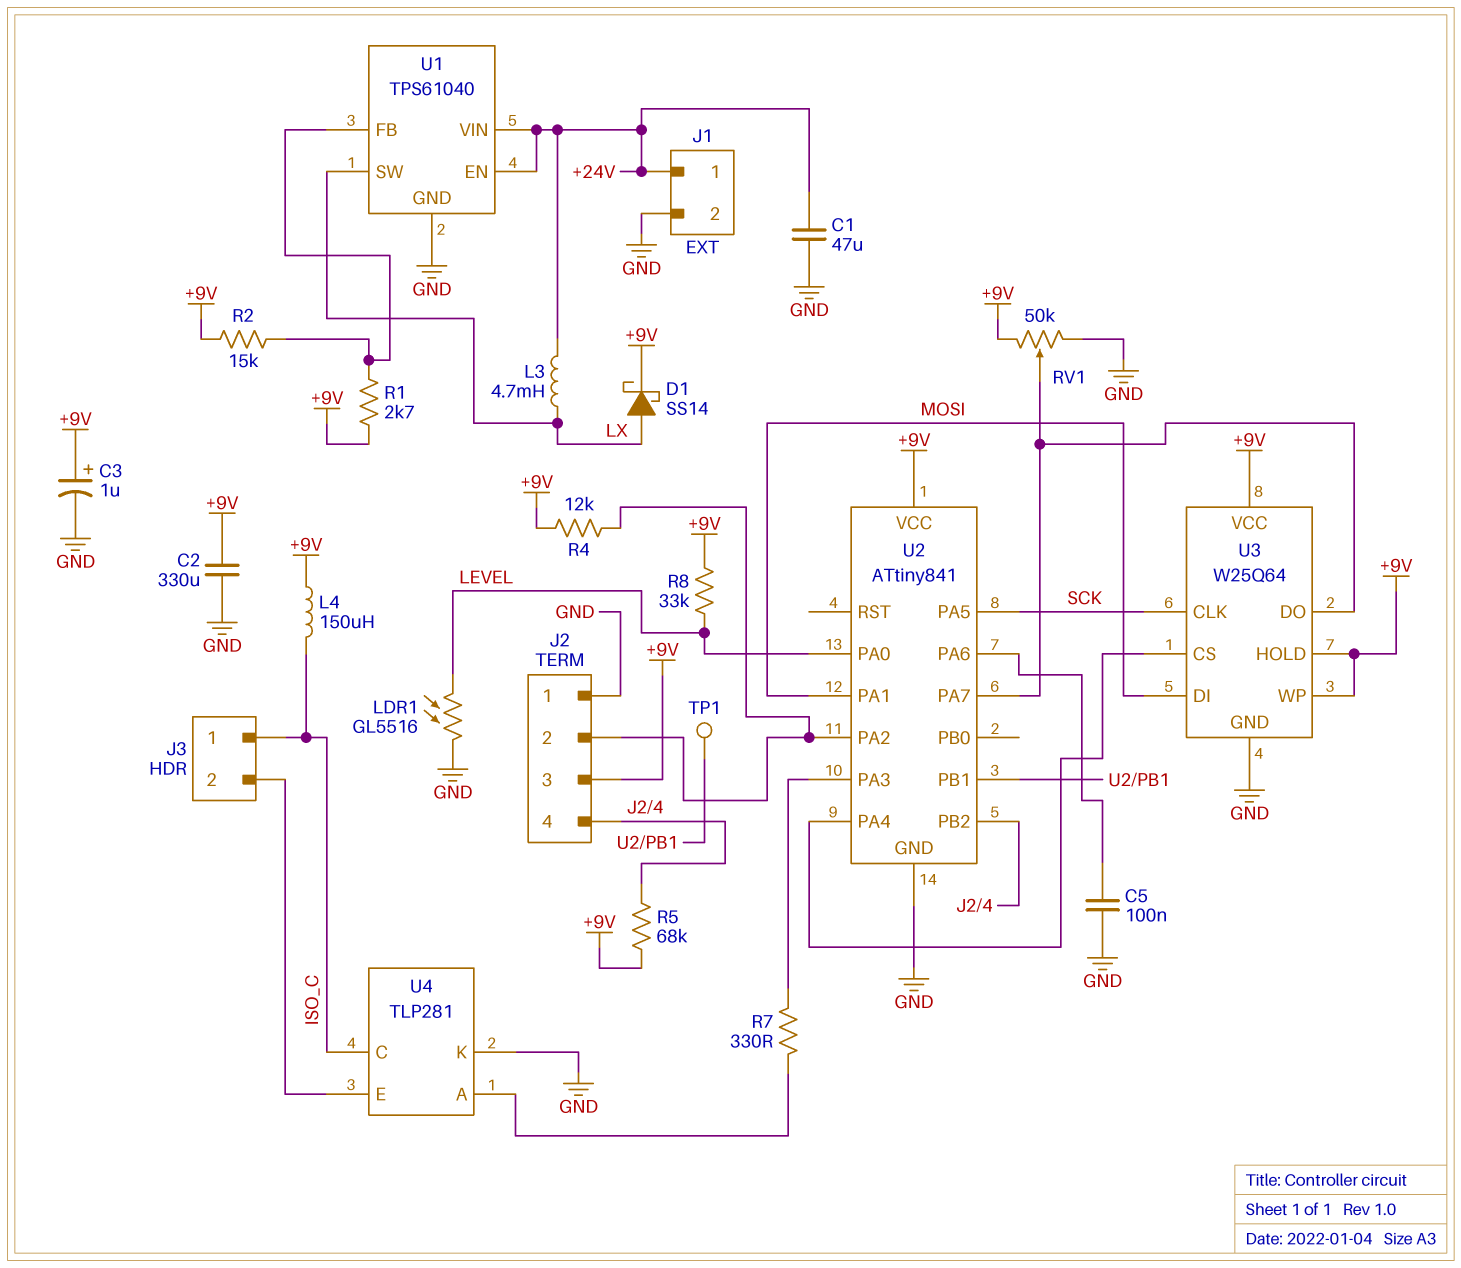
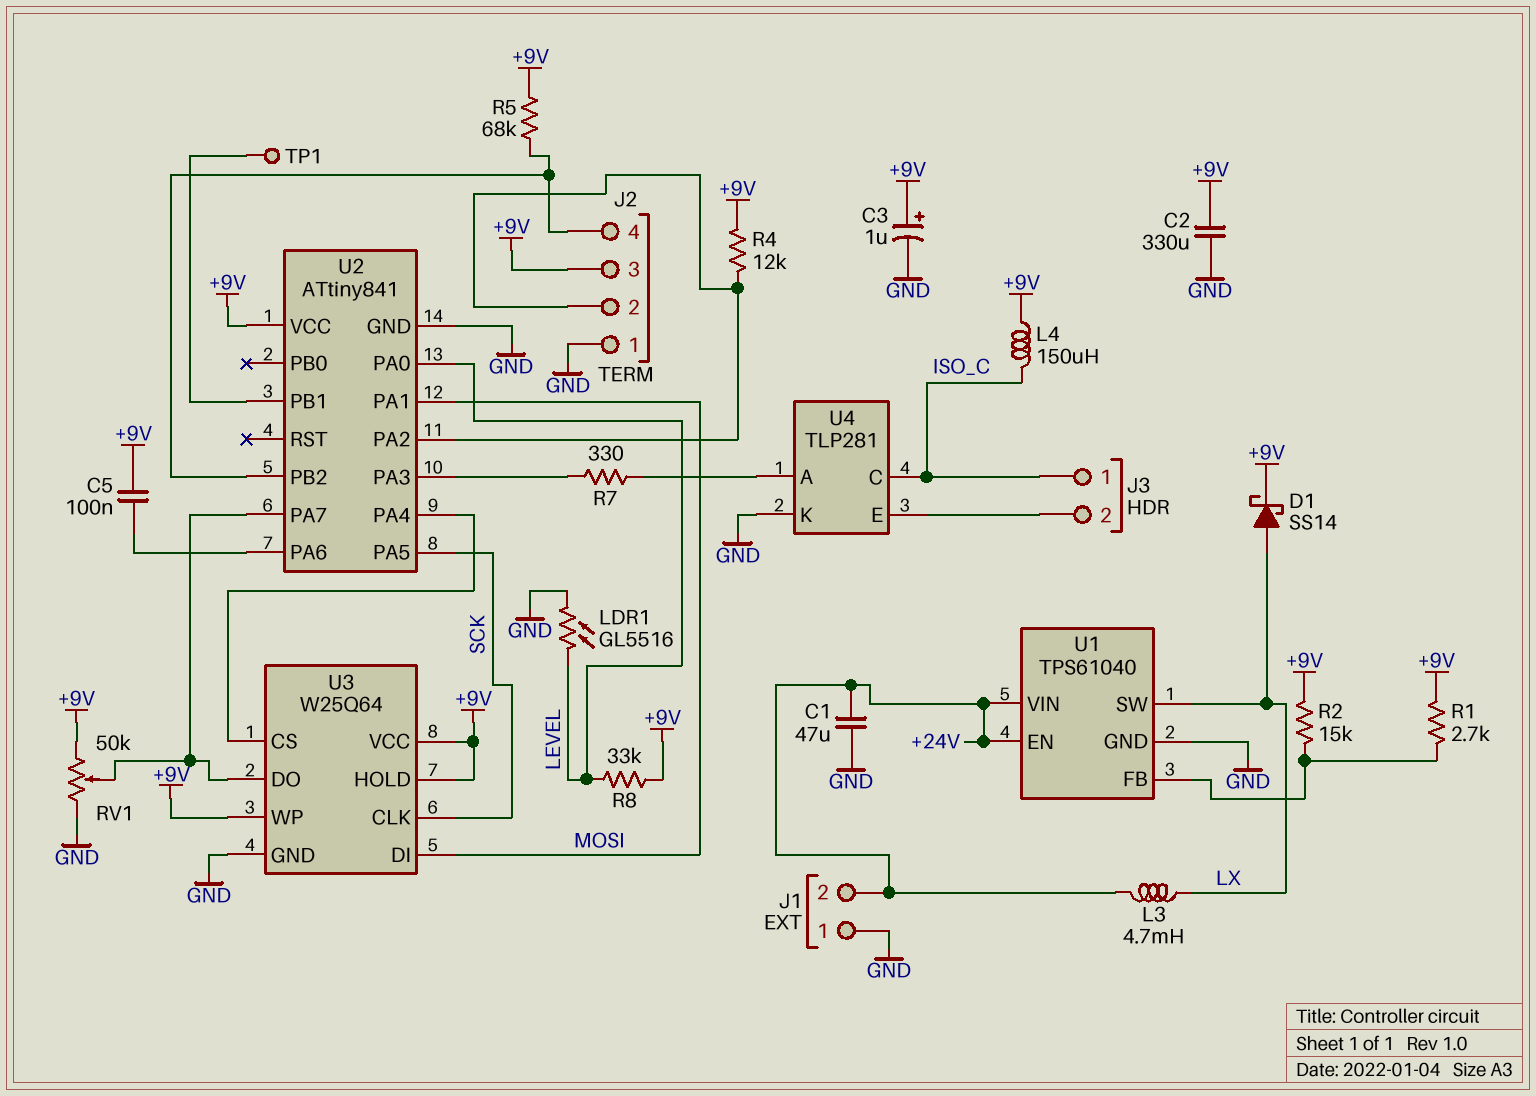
C5: 100nF (GND, U2/PA6) -> 100nF (+9V, U2/PA6)
J1 pin 1: +24V -> GND
J1 pin 2: GND -> +24V

